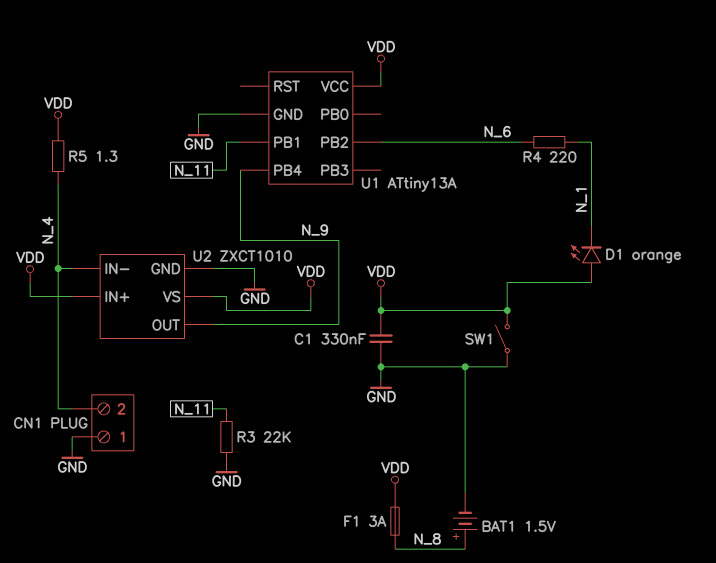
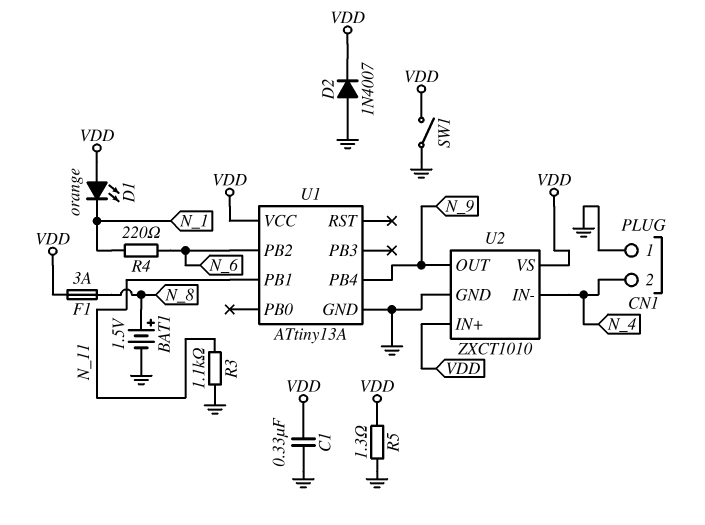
D2: none -> diode 1N4007 (A GND, K VDD)
R3: 22k (GND, N_11) -> 1.1k (GND, N_11)
R5: 1.3 (N_4, VDD) -> 1.3 (GND, VDD)

